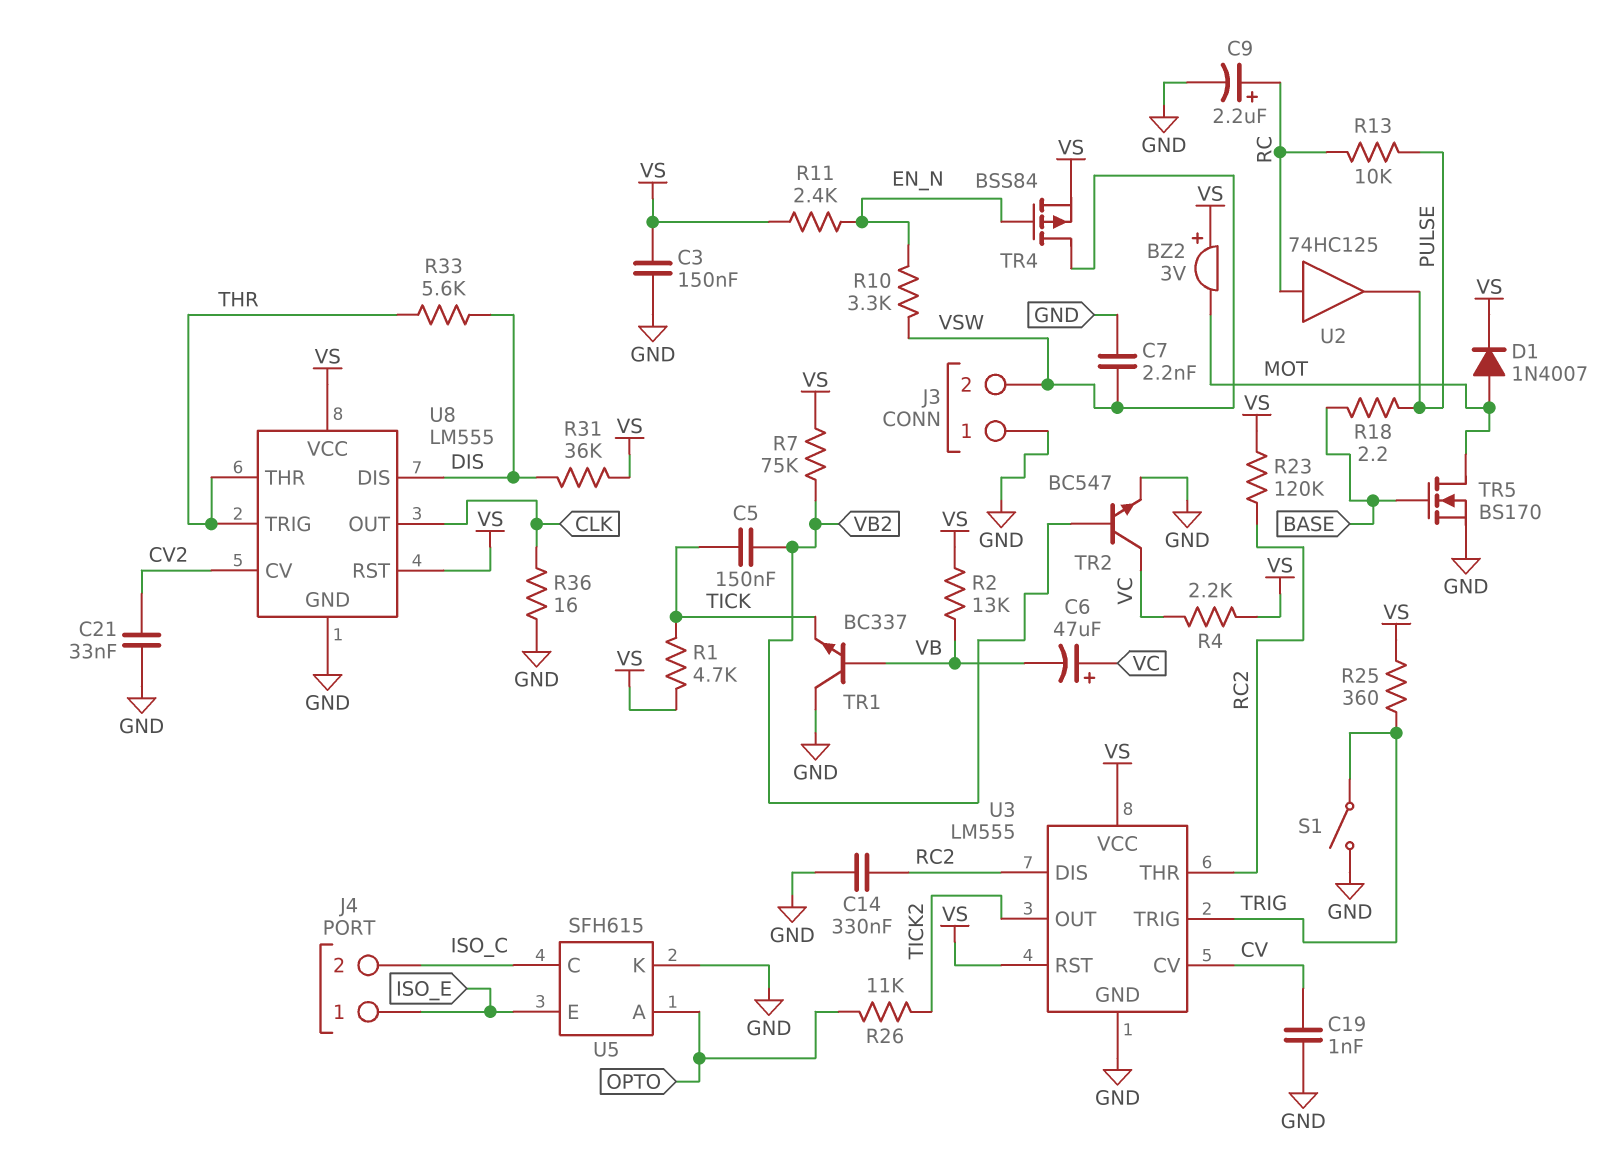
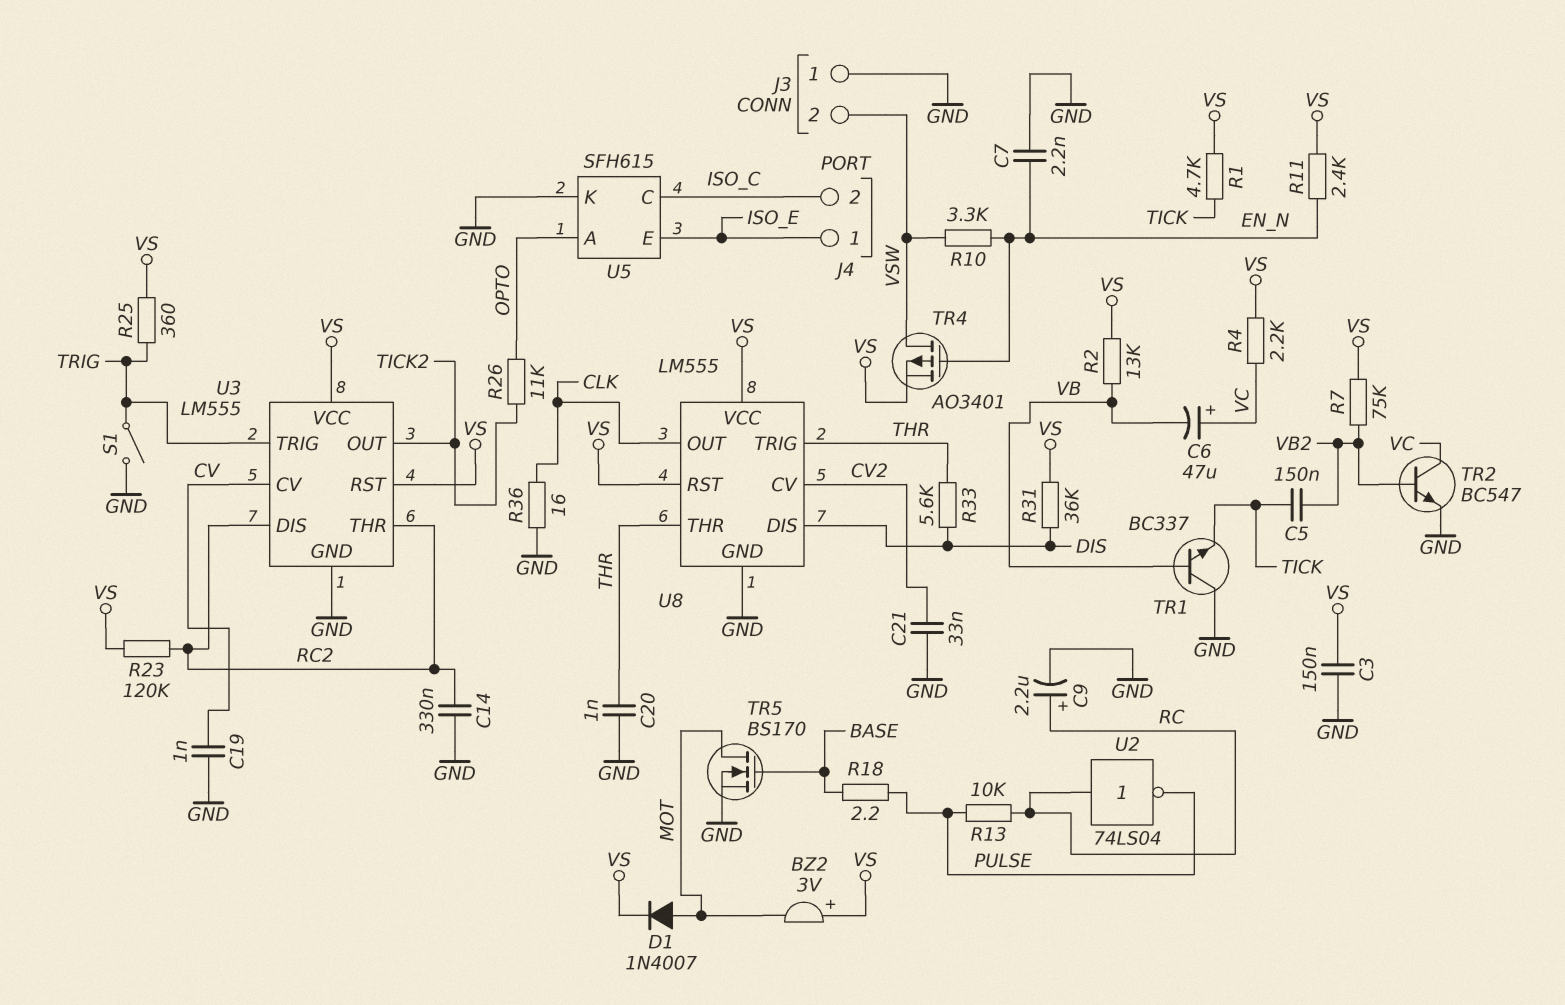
C7: 2.2nF (GND, VSW) -> 2.2nF (EN_N, GND)
C20: none -> 1nF (GND, THR)
TR4: PMOS BSS84 (G EN_N, D VSW, S VS) -> PMOS AO3401 (G EN_N, D VSW, S VS)
U2: buffer 74HC125 (in RC, out PULSE) -> NOT 74LS04 (in RC, out PULSE)

